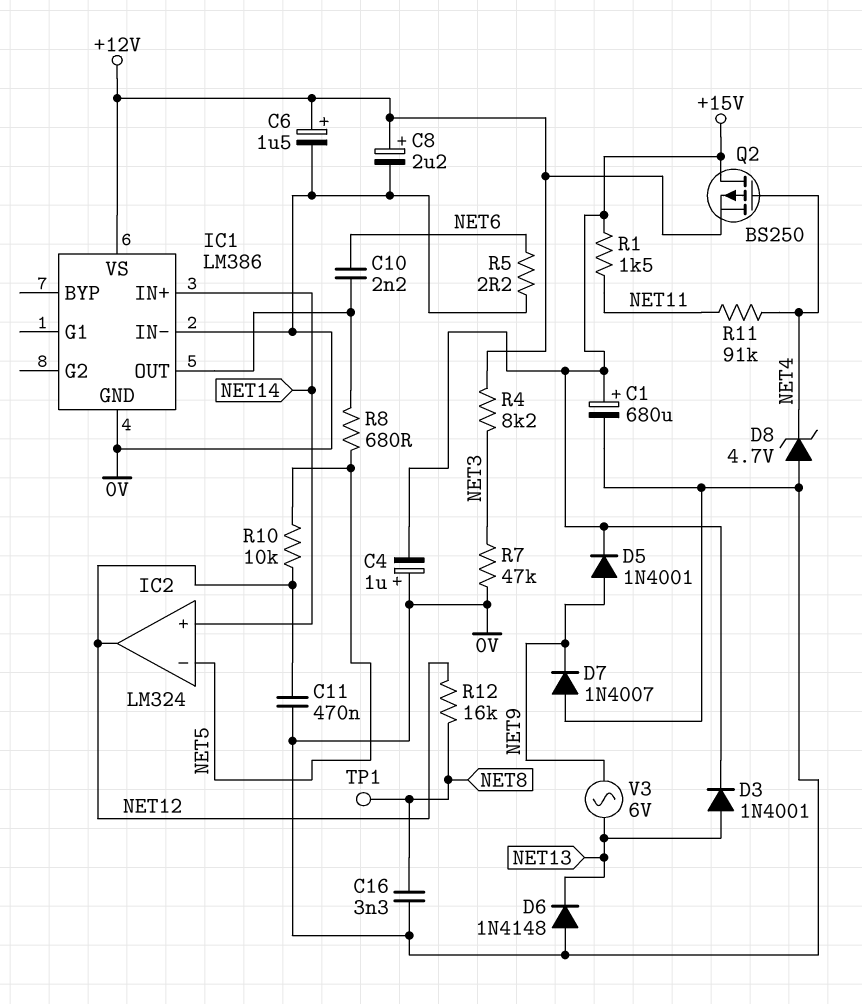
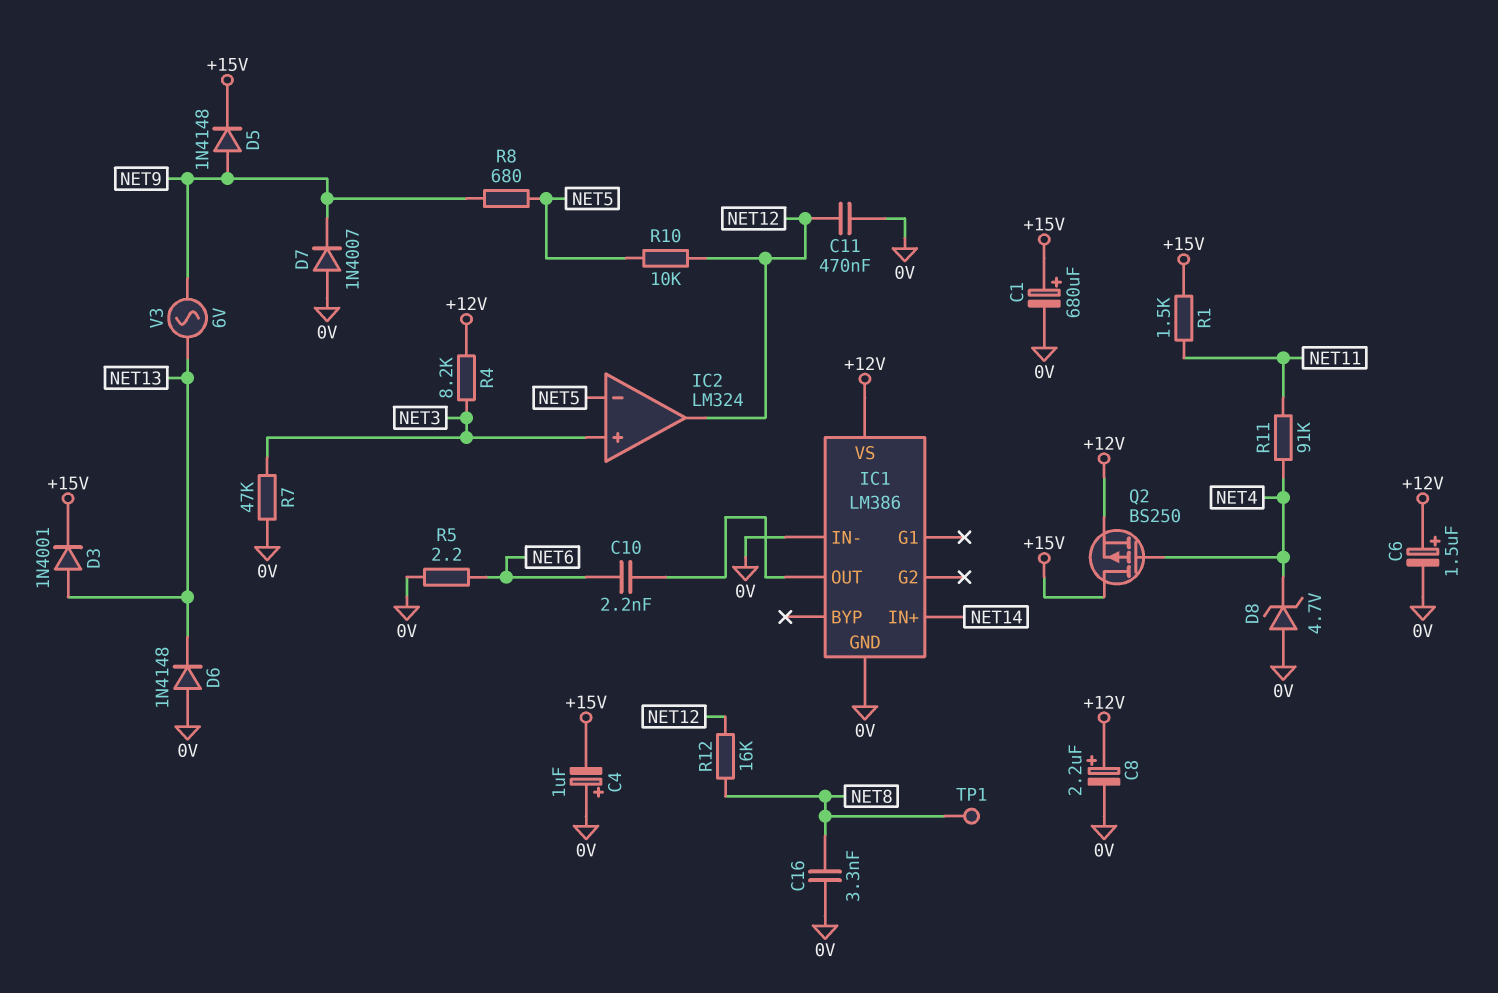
D5: diode 1N4001 (A NET9, K +15V) -> diode 1N4148 (A NET9, K +15V)
IC2 pin in+: NET14 -> NET3
R8: 680 (IC1/OUT, NET5) -> 680 (NET5, NET9)

